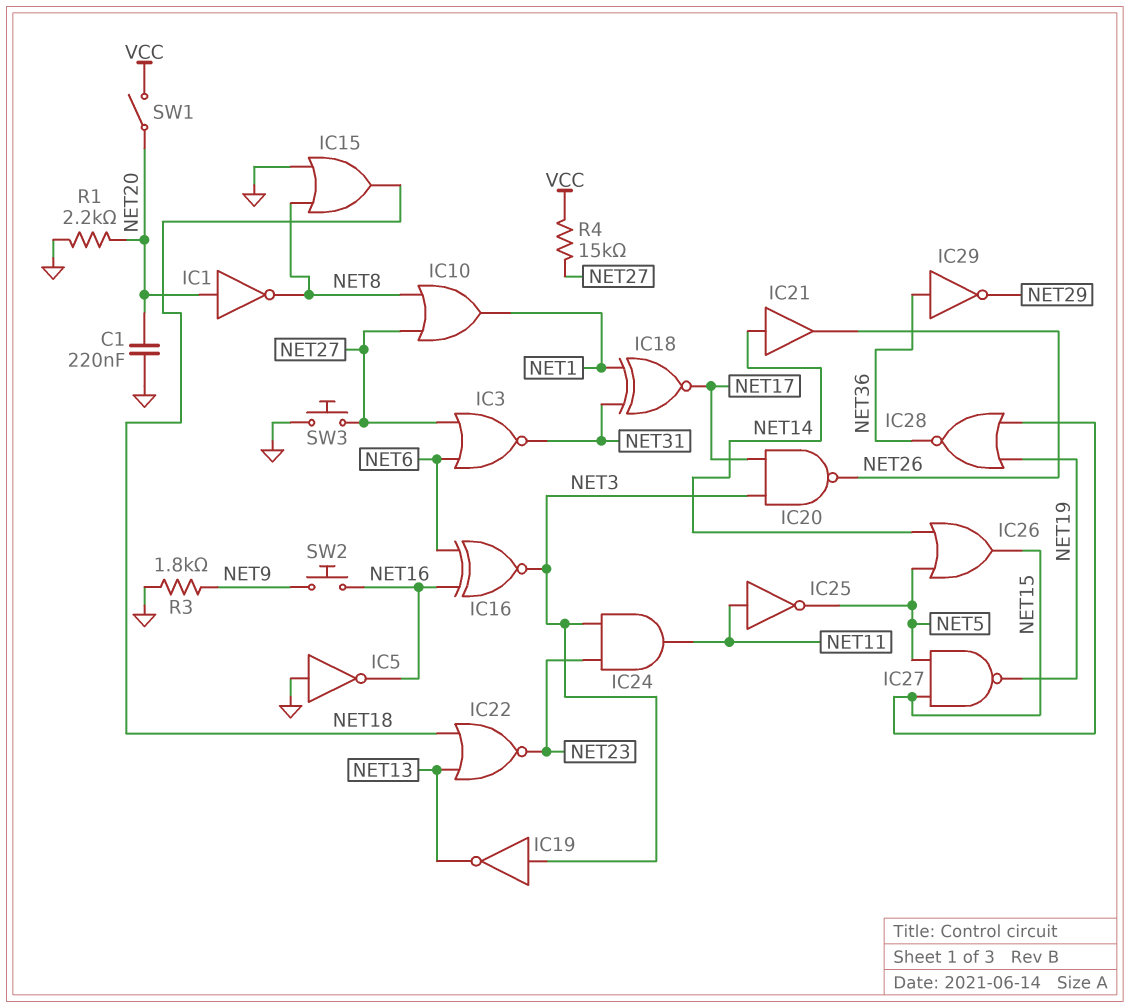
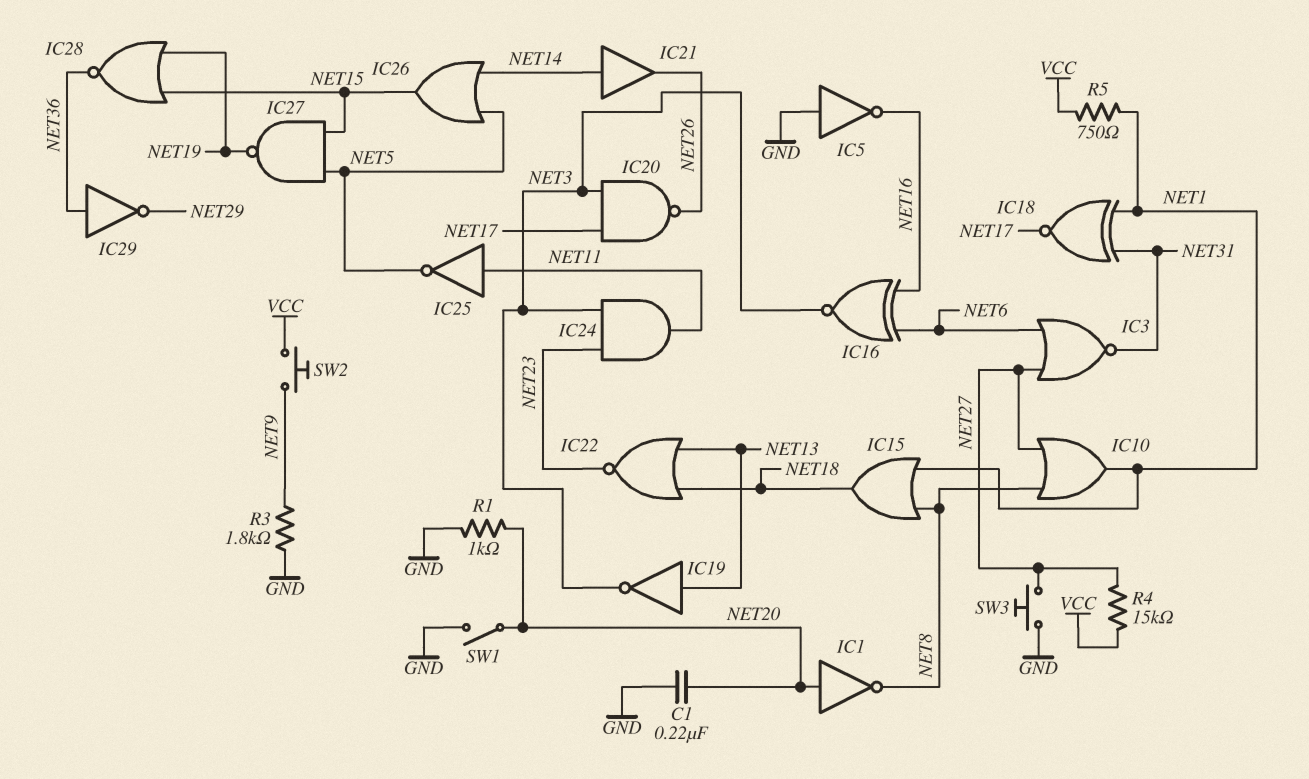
IC15: OR (in GND, in NET8, out NET18) -> OR (in NET1, in NET8, out NET18)
IC19: NOT (in NET3, out NET13) -> NOT (in NET13, out NET3)
R1: 2.2k (GND, NET20) -> 1k (GND, NET20)
R5: none -> 750 (NET1, VCC)
SW1: switch (NET20, VCC) -> switch (GND, NET20)
SW2: button (NET9, NET16) -> button (NET9, VCC)

